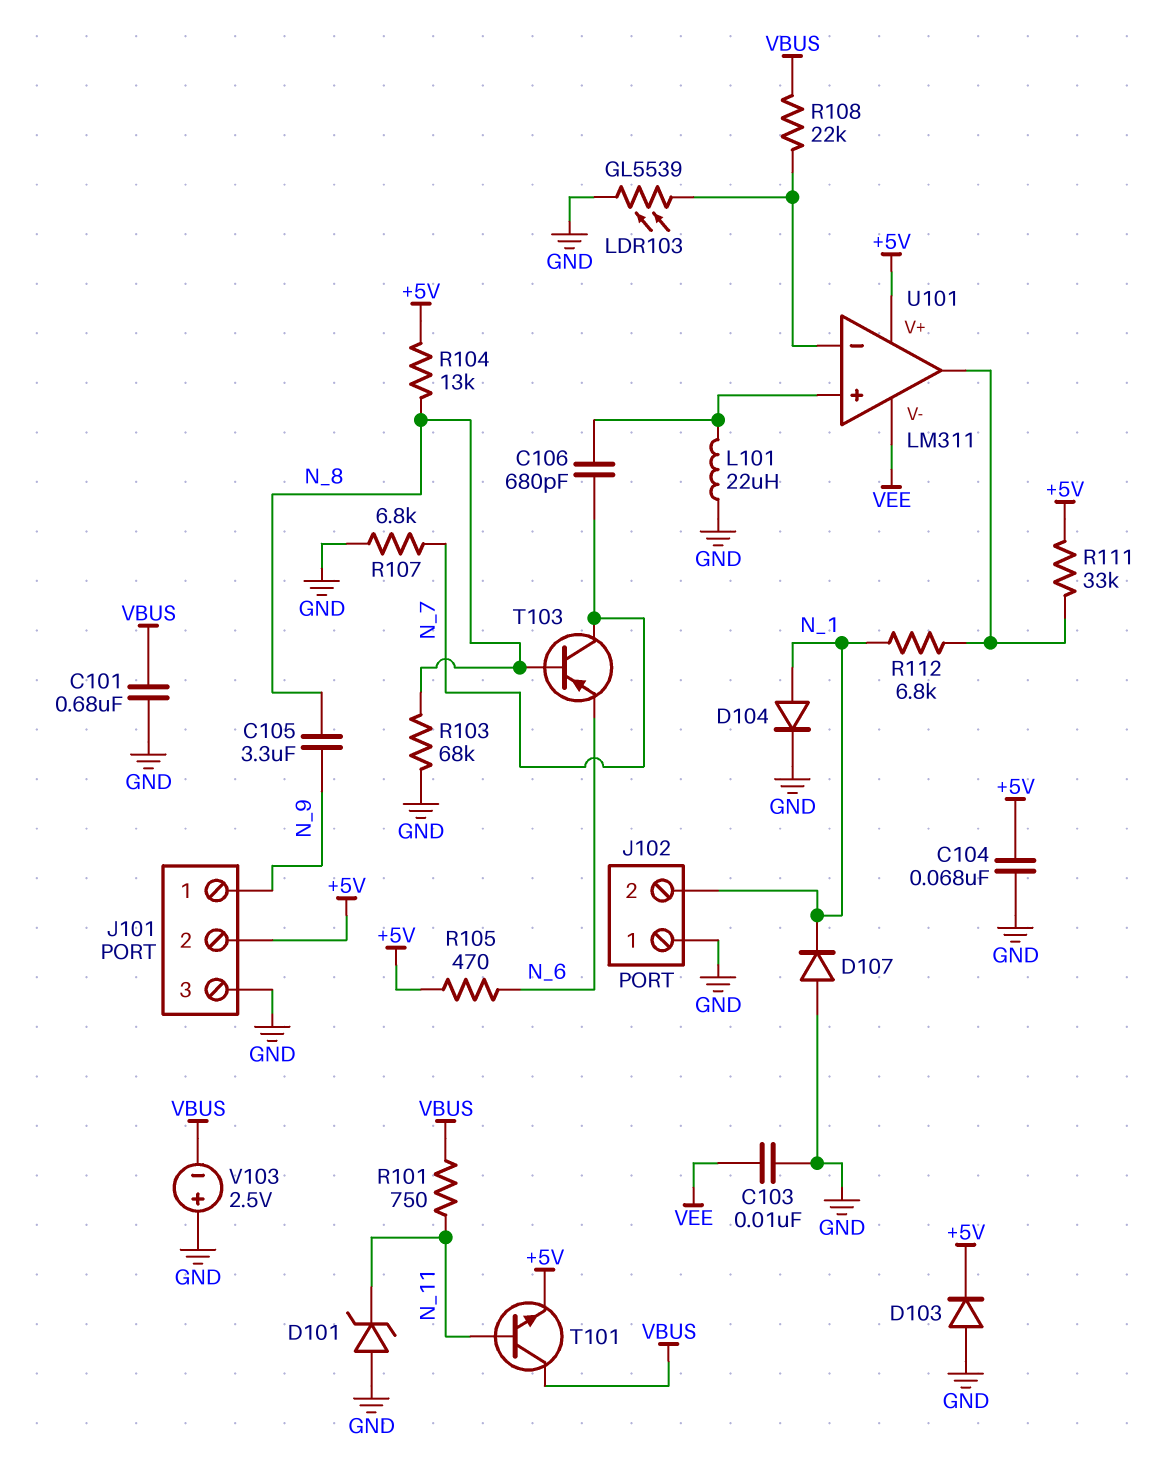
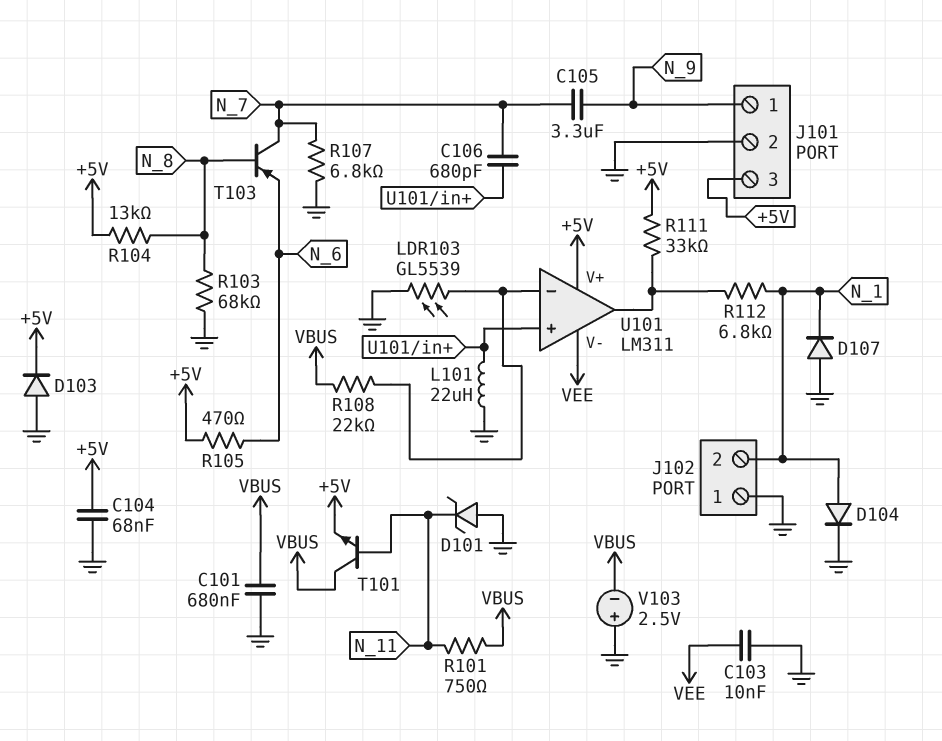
C105: 3.3uF (N_8, N_9) -> 3.3uF (N_7, N_9)
J101 pin 2: +5V -> GND
J101 pin 3: GND -> +5V

